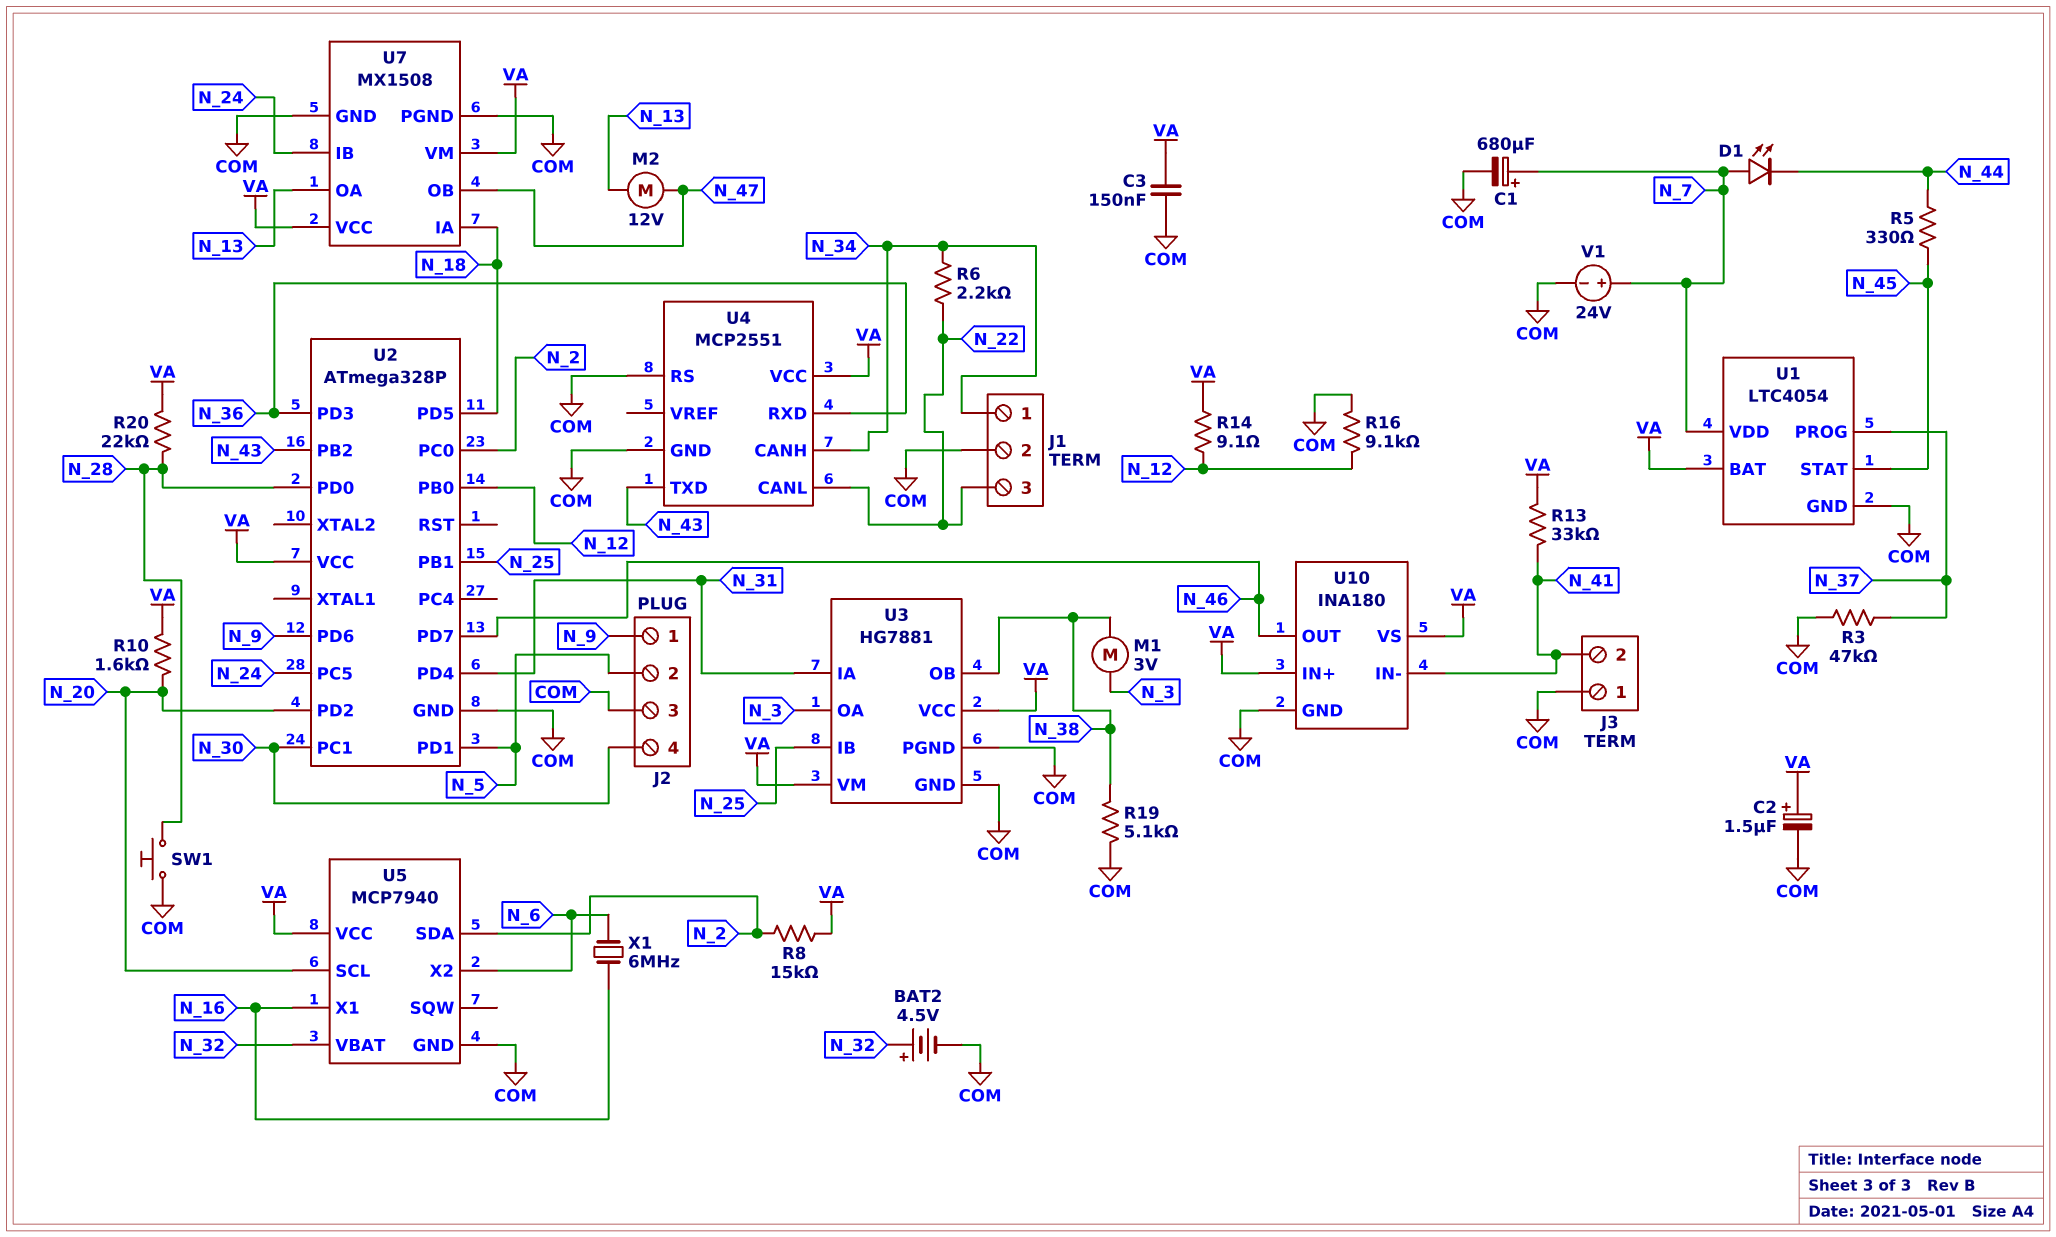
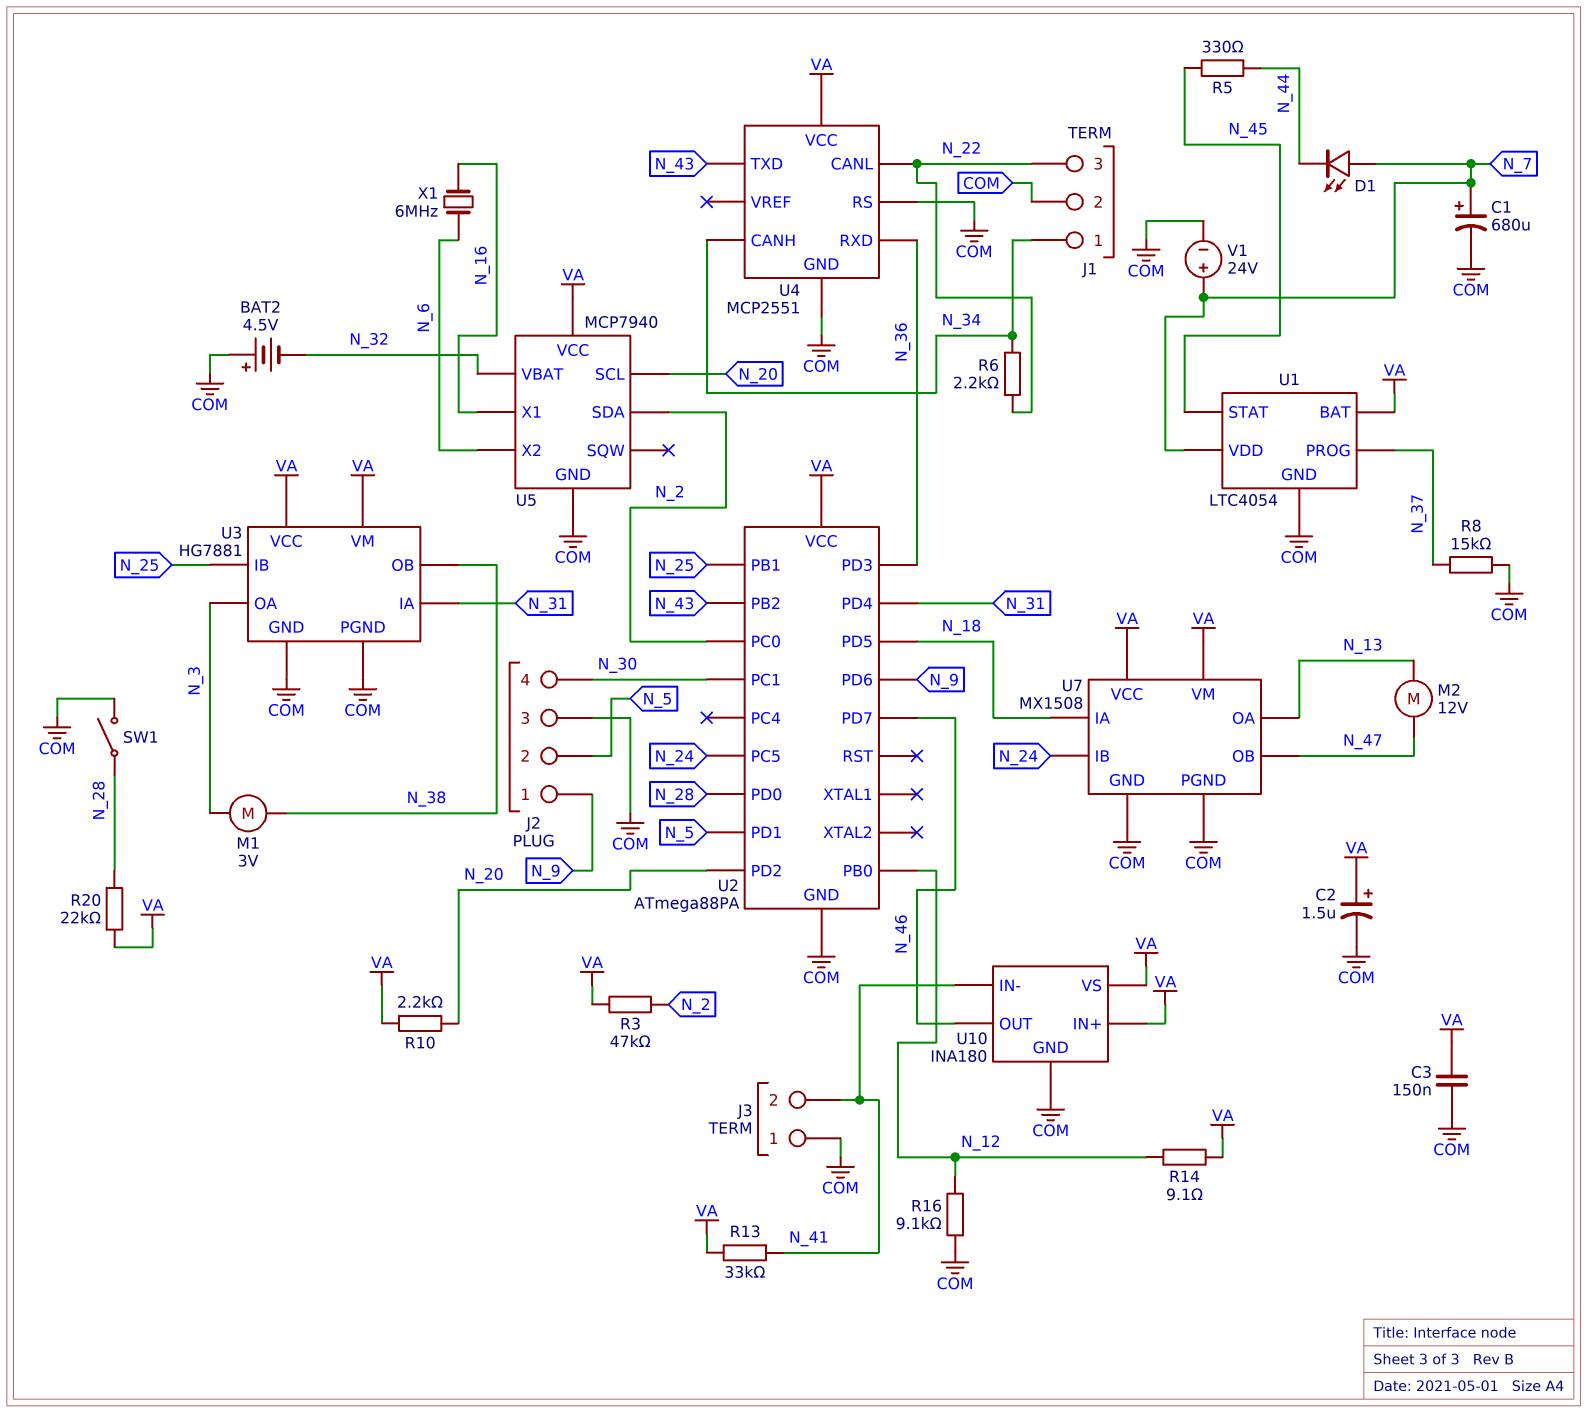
BAT2: 4.5V (plus N_32, minus COM) -> 4.5V (plus COM, minus N_32)
R3: 47k (COM, N_37) -> 47k (N_2, VA)
R8: 15k (N_2, VA) -> 15k (COM, N_37)
R10: 1.6k (N_20, VA) -> 2.2k (N_20, VA)
R19: 5.1k (COM, N_38) -> none
SW1: button (COM, N_28) -> switch (COM, N_28)
U2: ATmega328P -> ATmega88PA

